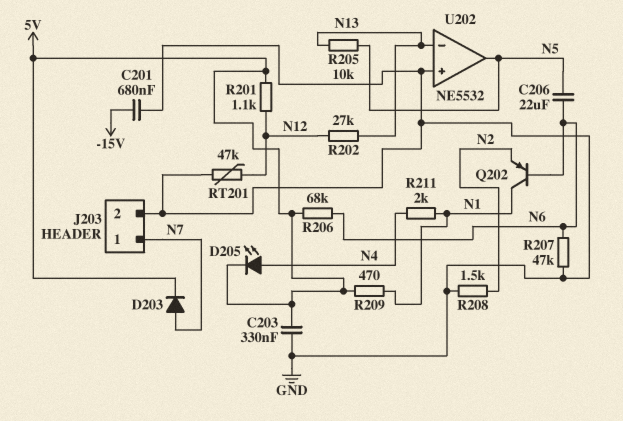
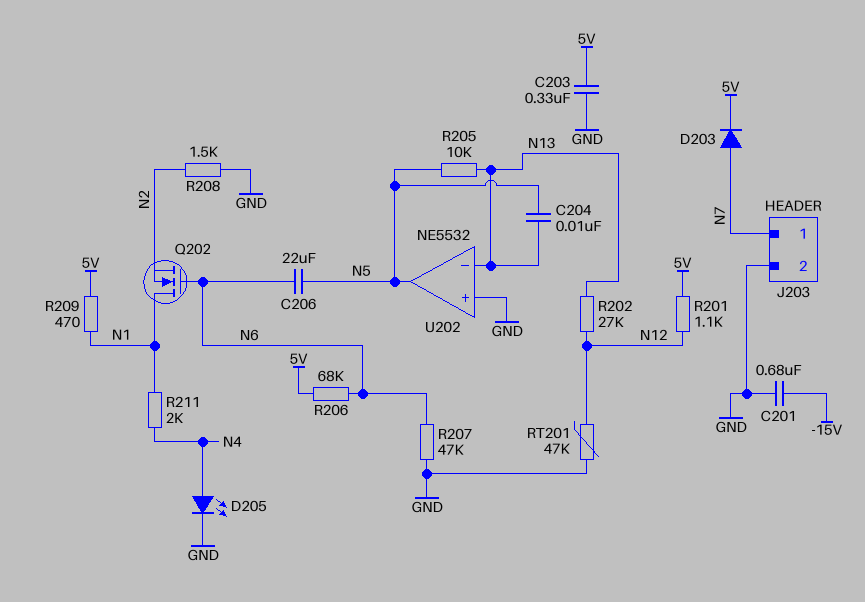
C204: none -> 10nF (N5, N13)
D205: LED (A N4, K 5V) -> LED (A N4, K GND)
Q202: PNP (B N6, C N1, E N2) -> NMOS (G N6, D N1, S N2)

